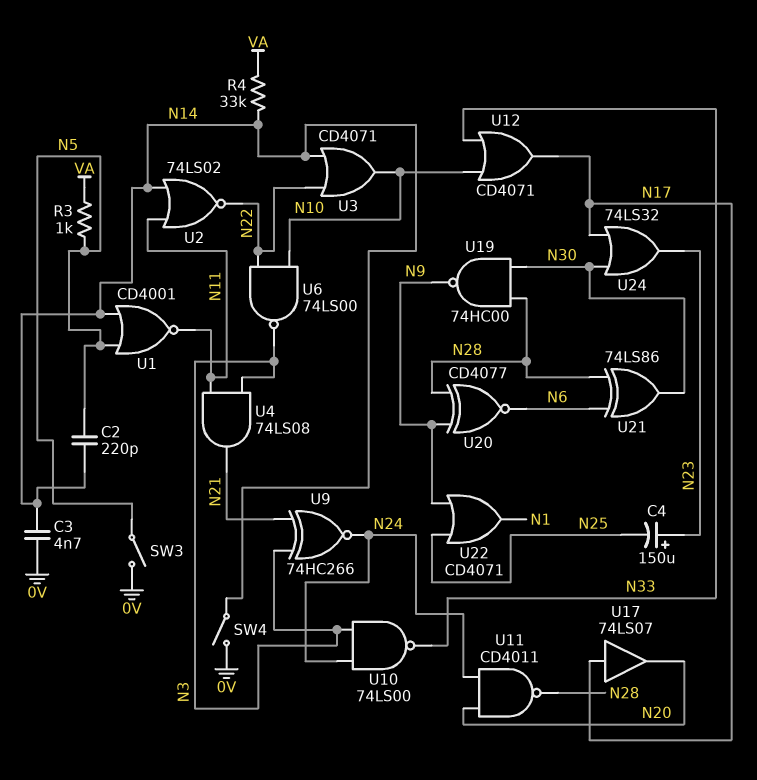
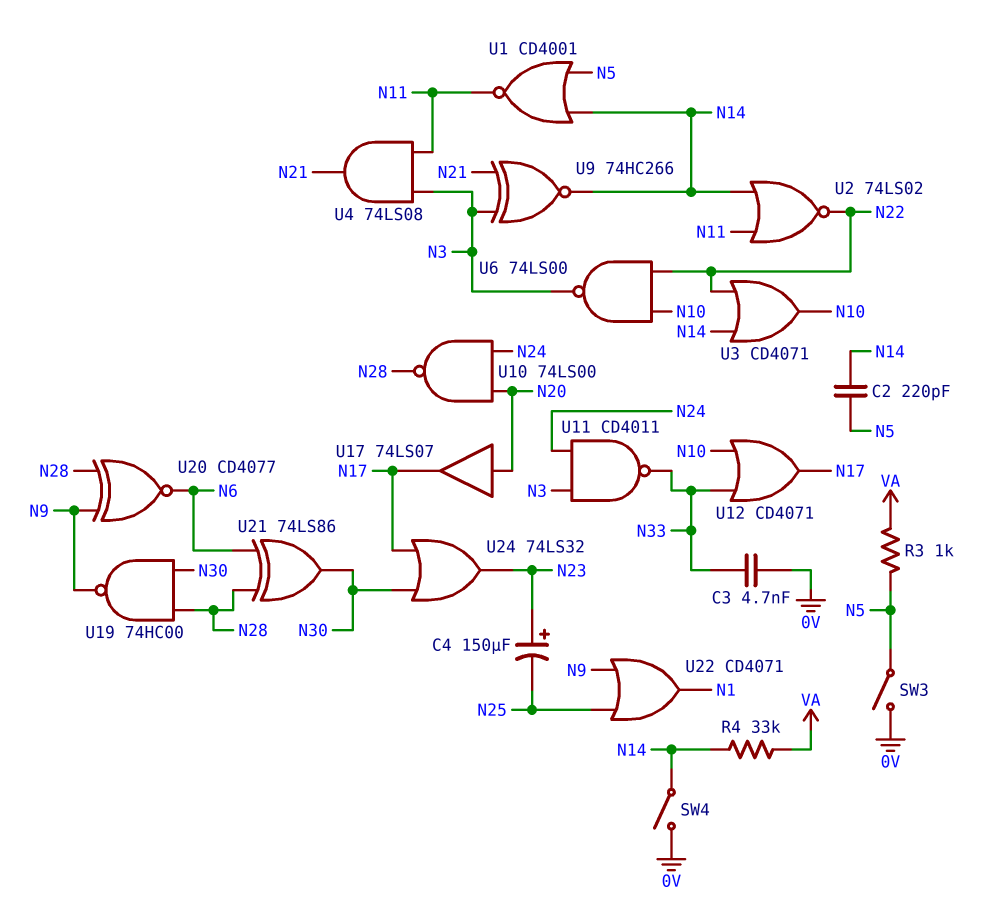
C3: 4.7nF (0V, N14) -> 4.7nF (0V, N33)
U9: XNOR 74HC266 (in N3, in N21, out N24) -> XNOR 74HC266 (in N3, in N21, out N14)
U10: NAND 74LS00 (in N3, in N24, out N33) -> NAND 74LS00 (in N20, in N24, out N28)
U11: NAND CD4011 (in N20, in N24, out N28) -> NAND CD4011 (in N3, in N24, out N33)
U17: buffer 74LS07 (in N17, out N20) -> buffer 74LS07 (in N20, out N17)

